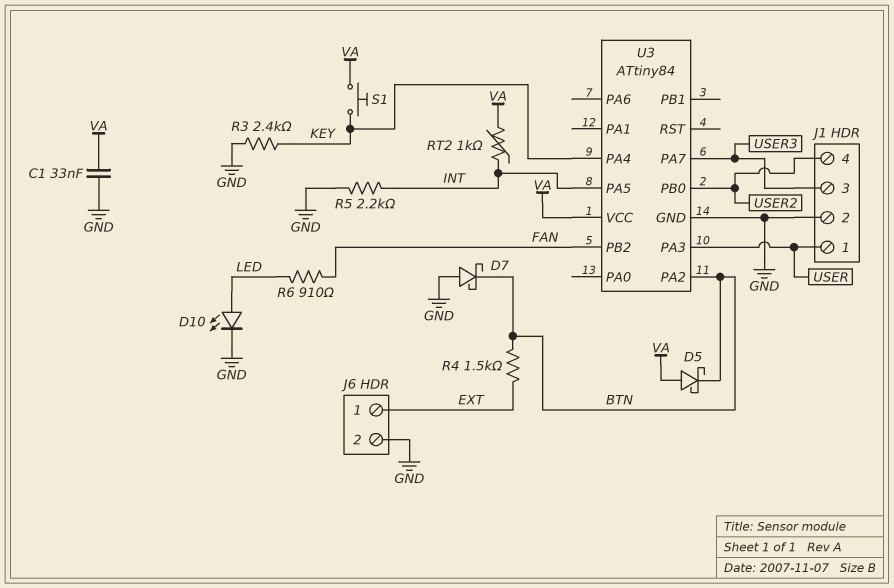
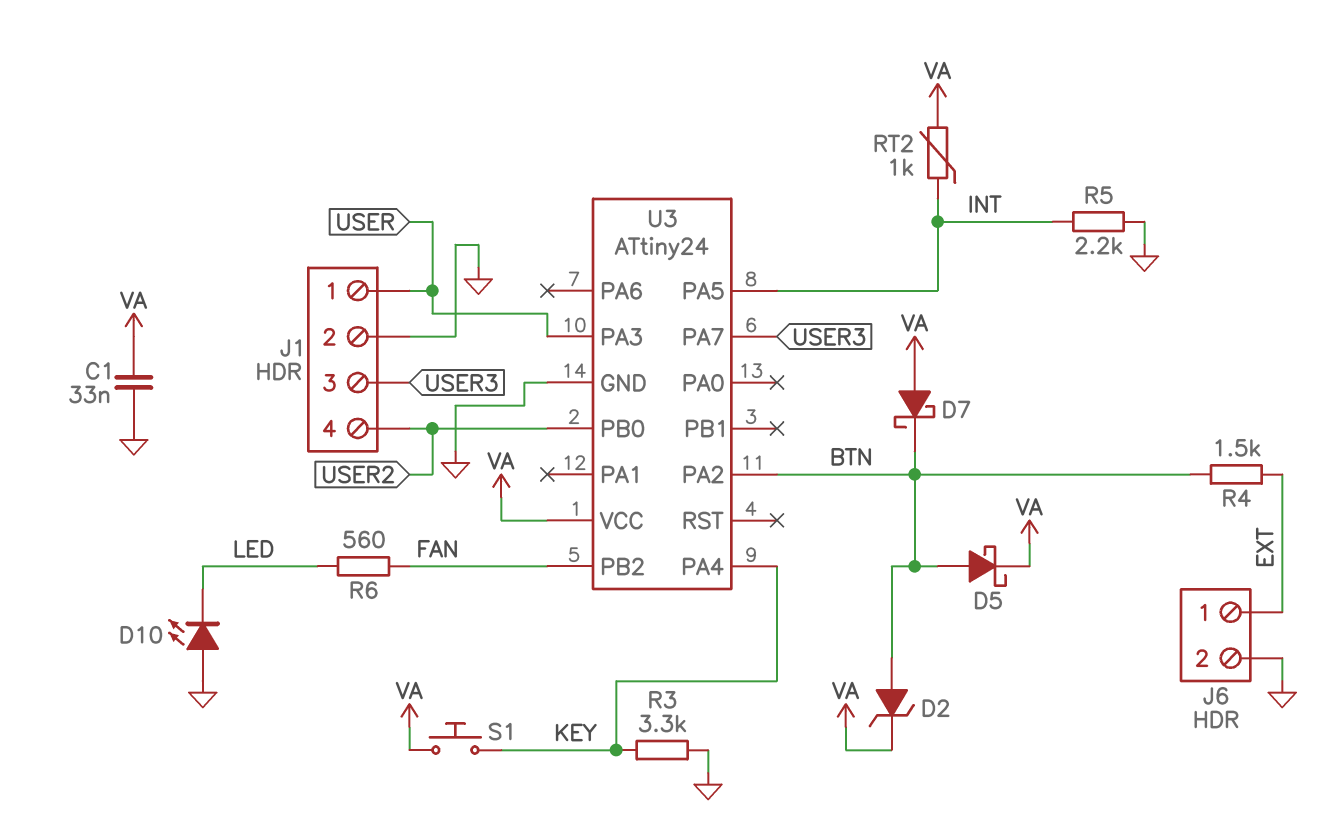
D2: none -> zener (A BTN, K VA)
D5: schottky (A VA, K BTN) -> schottky (A BTN, K VA)
D7: schottky (A GND, K BTN) -> schottky (A VA, K BTN)
D10: LED (A LED, K GND) -> LED (A GND, K LED)
R3: 2.4k (GND, KEY) -> 3.3k (GND, KEY)
R6: 910 (FAN, LED) -> 560 (FAN, LED)
U3: ATtiny84 -> ATtiny24

